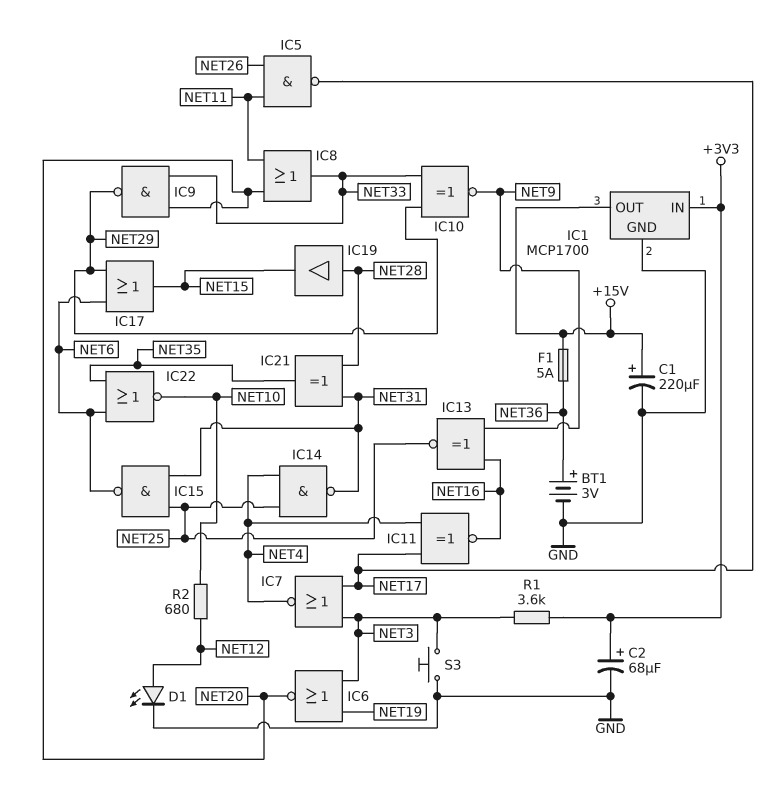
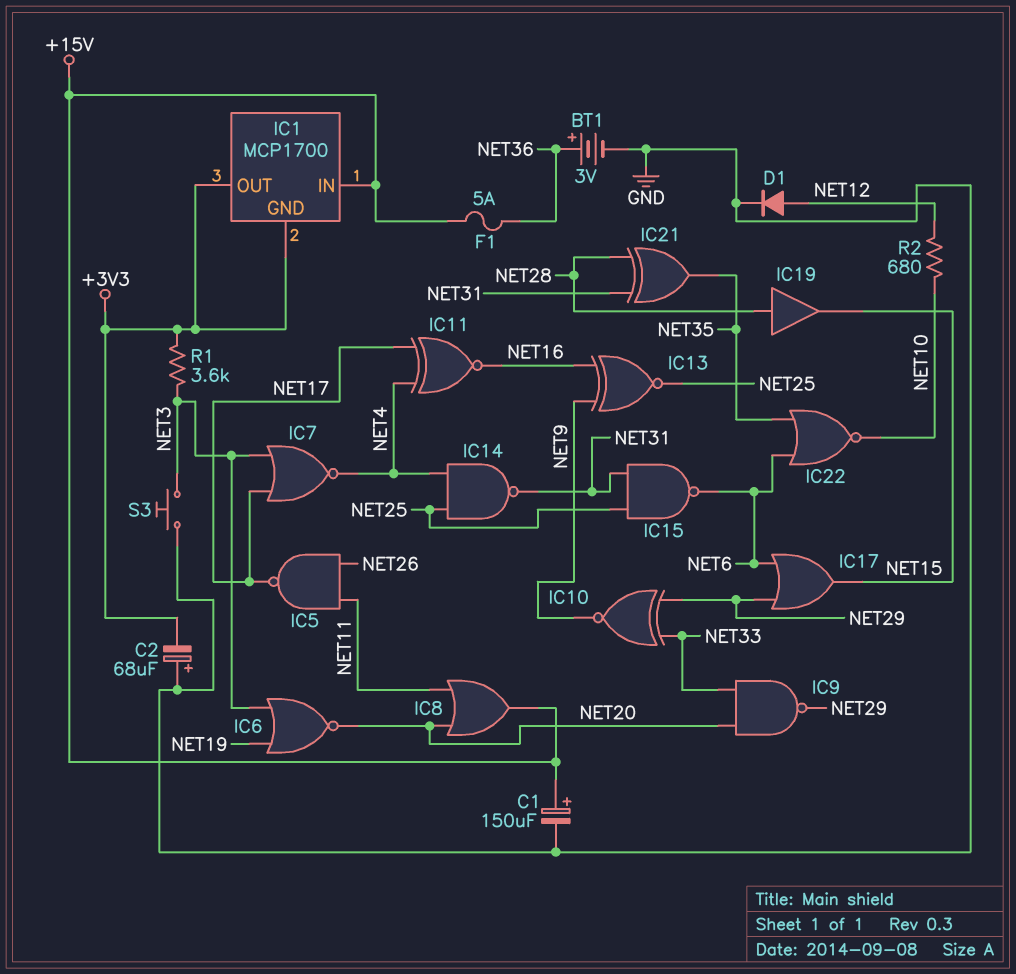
C1: 220uF (plus +15V, minus GND) -> 150uF (plus +15V, minus GND)
C2: 68uF (plus +3V3, minus GND) -> 68uF (plus GND, minus +3V3)
D1: LED (A NET12, K GND) -> diode (A NET12, K GND)
IC1 pin GND: GND -> +3V3
IC1 pin IN: +3V3 -> +15V
IC1 pin OUT: +15V -> +3V3
IC8: OR (in NET11, in NET20, out NET33) -> OR (in NET11, in NET20, out +15V)

